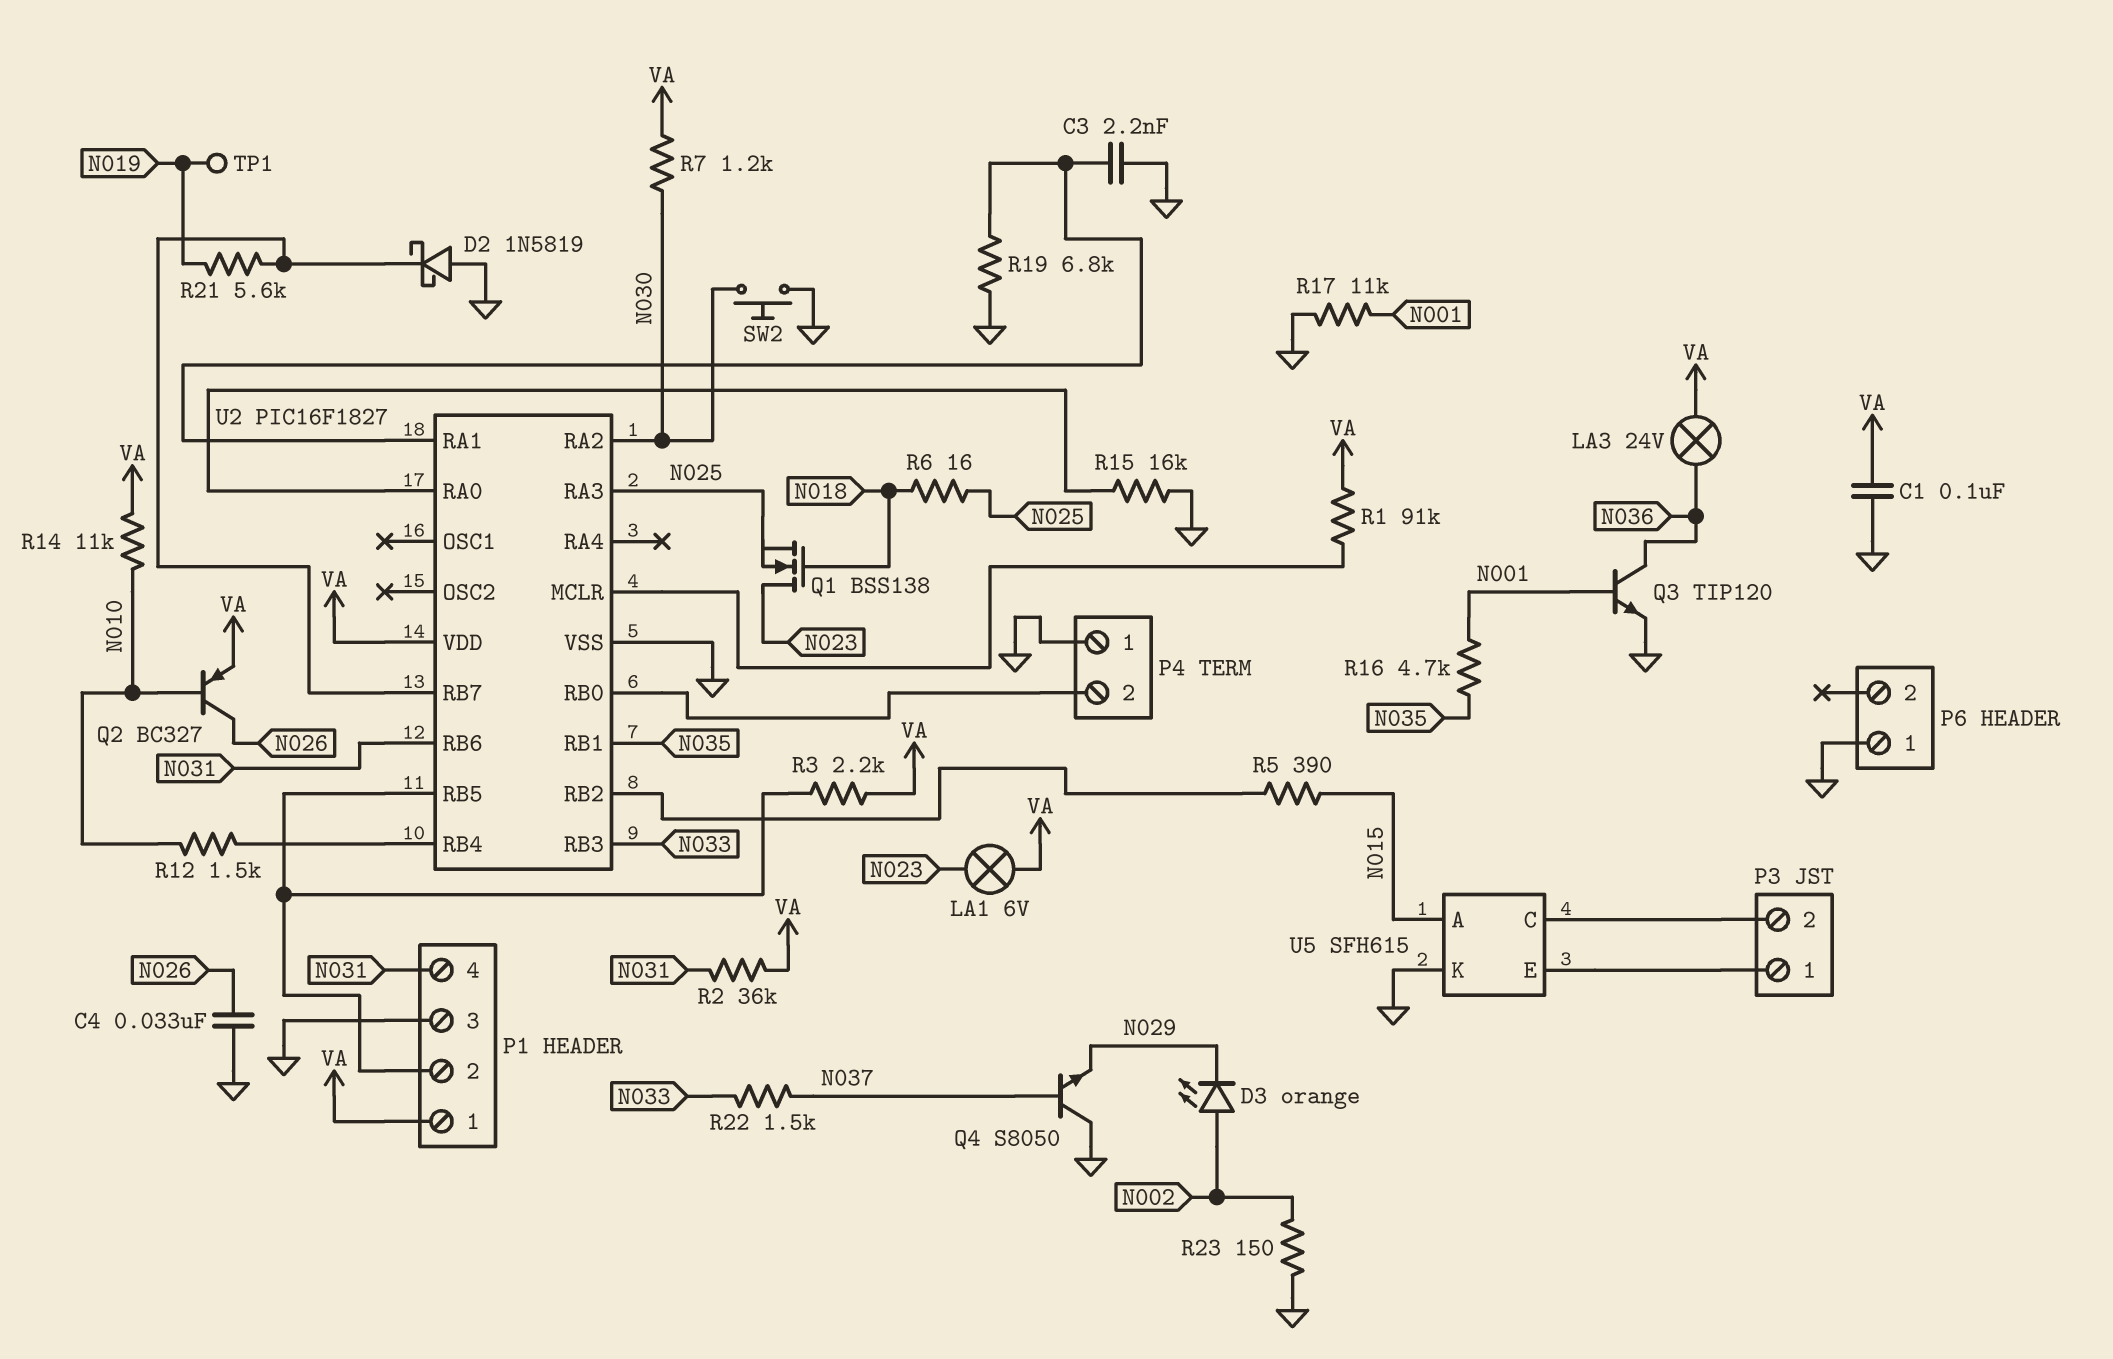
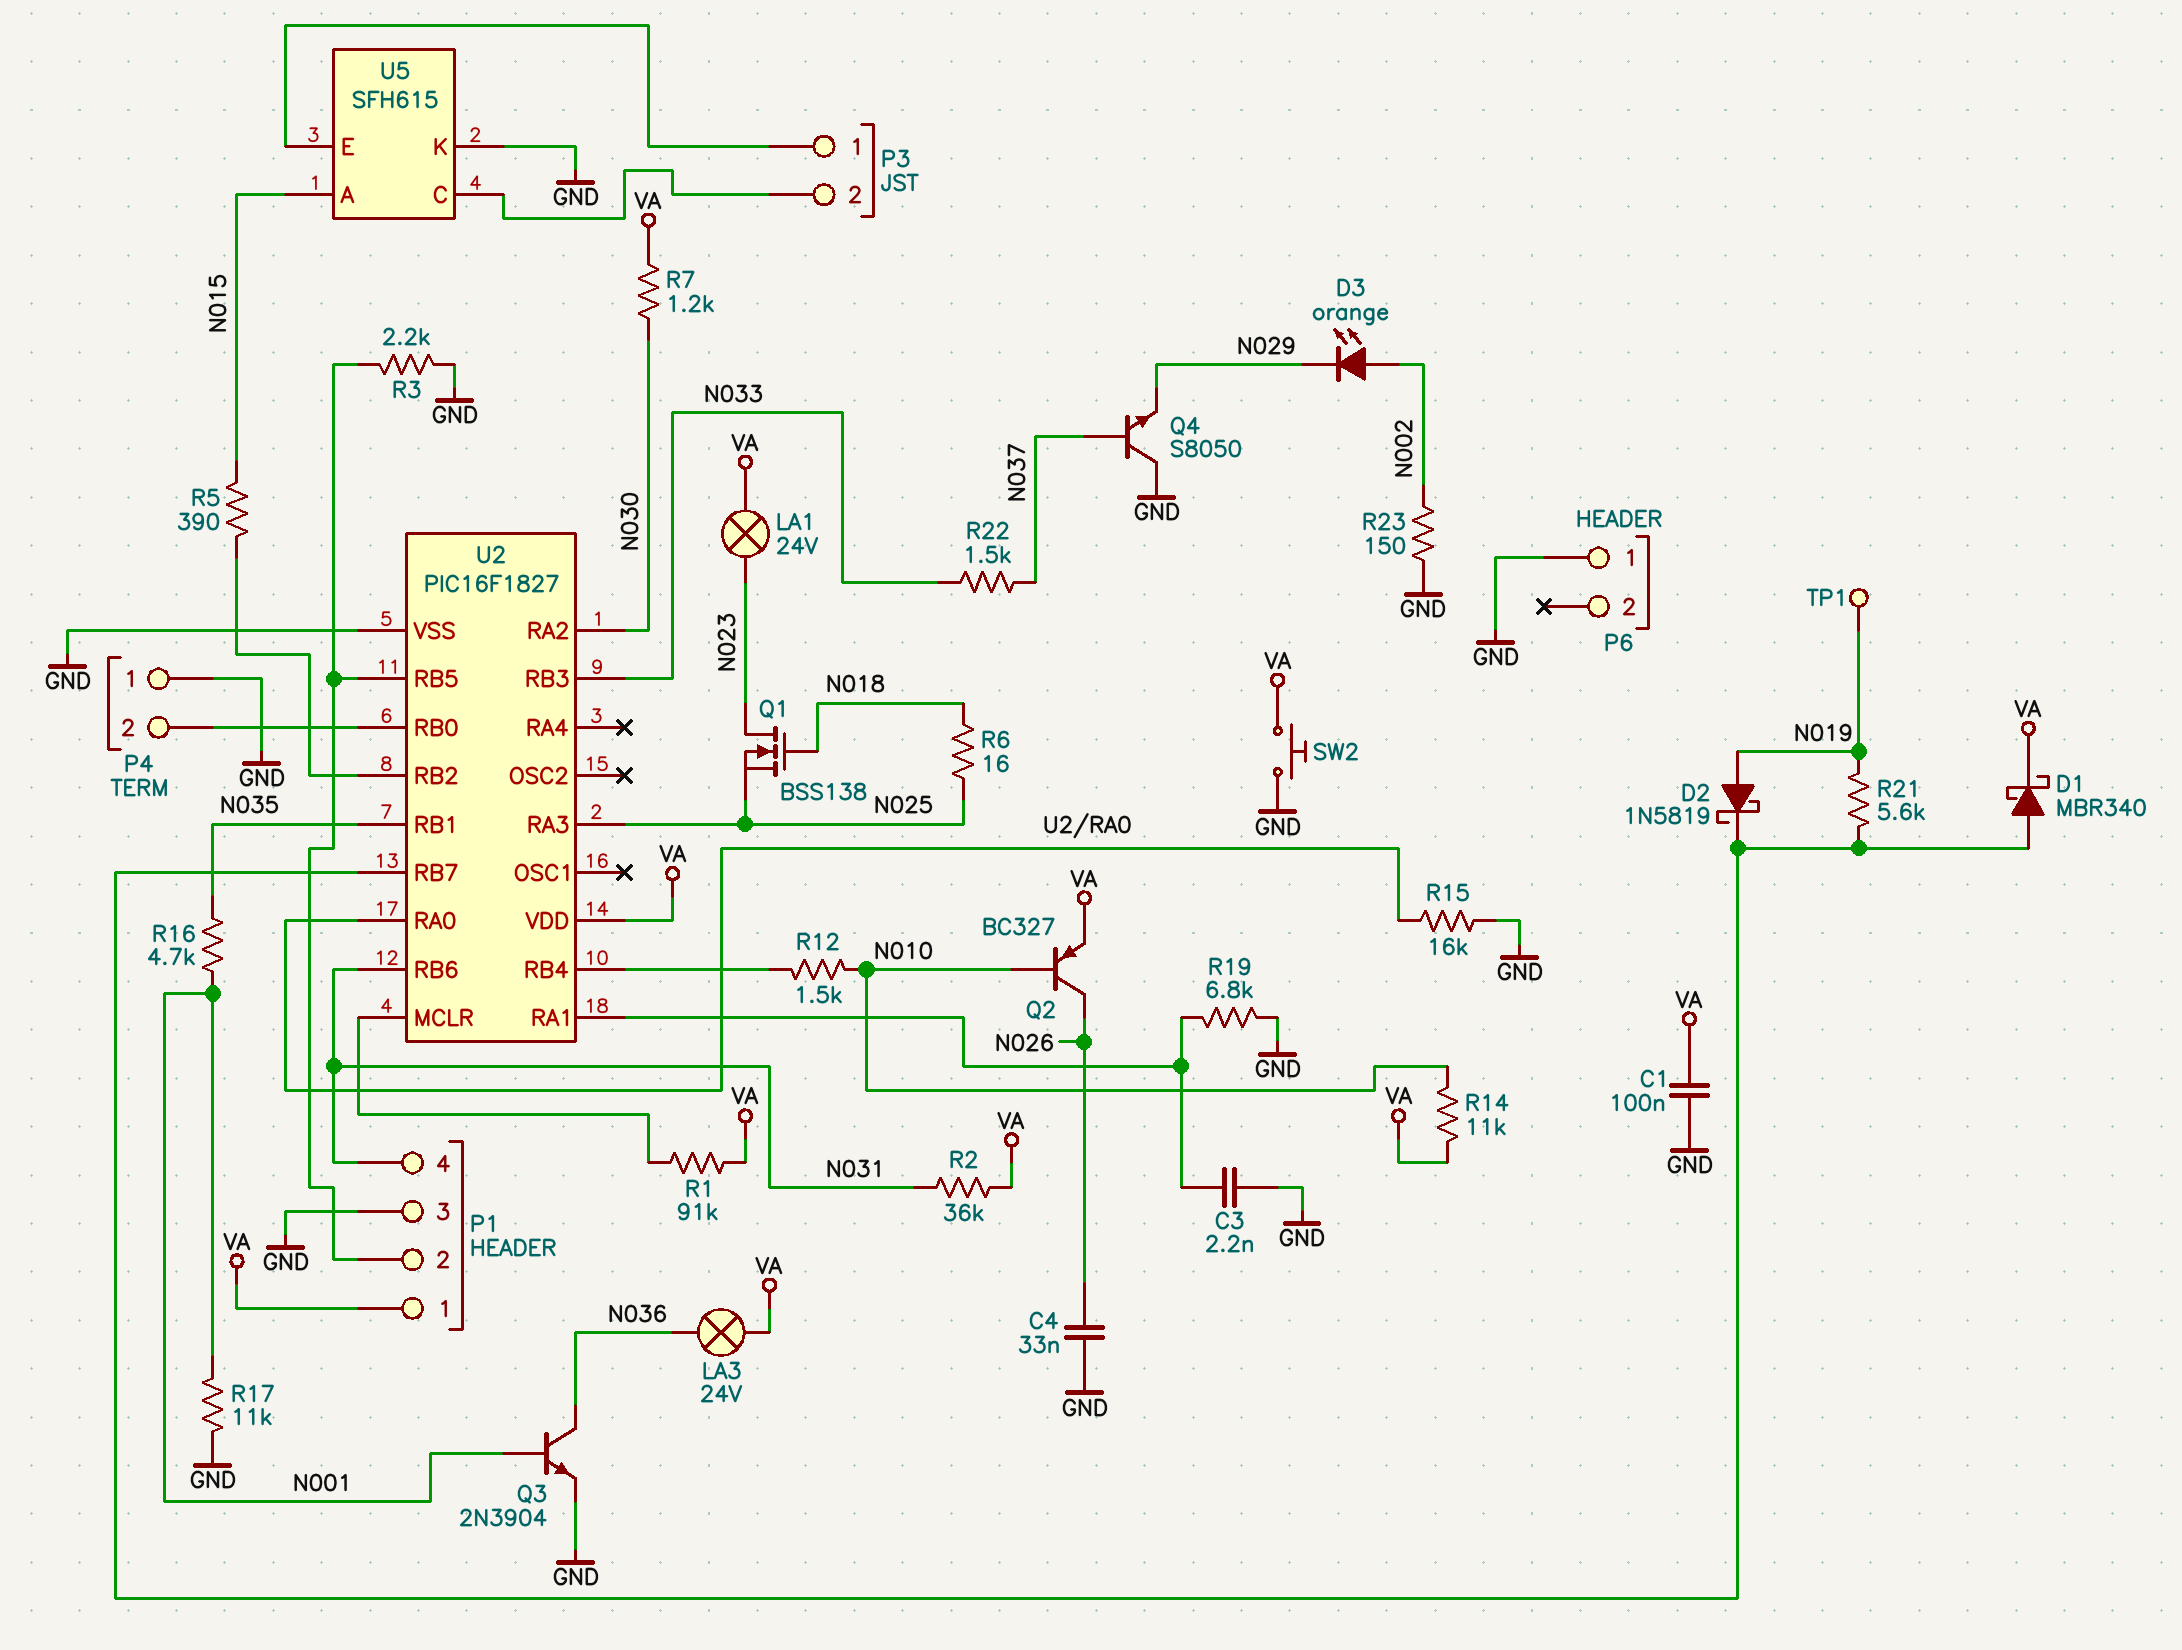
D1: none -> schottky MBR340 (A U2/RB7, K VA)
D2: schottky 1N5819 (A GND, K U2/RB7) -> schottky 1N5819 (A N019, K U2/RB7)
LA1: lamp 6V (N023, VA) -> lamp 24V (N023, VA)
Q3: NPN TIP120 (B N001, C N036, E GND) -> NPN 2N3904 (B N001, C N036, E GND)
R3: 2.2k (P1/2, VA) -> 2.2k (GND, P1/2)
SW2: button (GND, N030) -> button (GND, VA)

